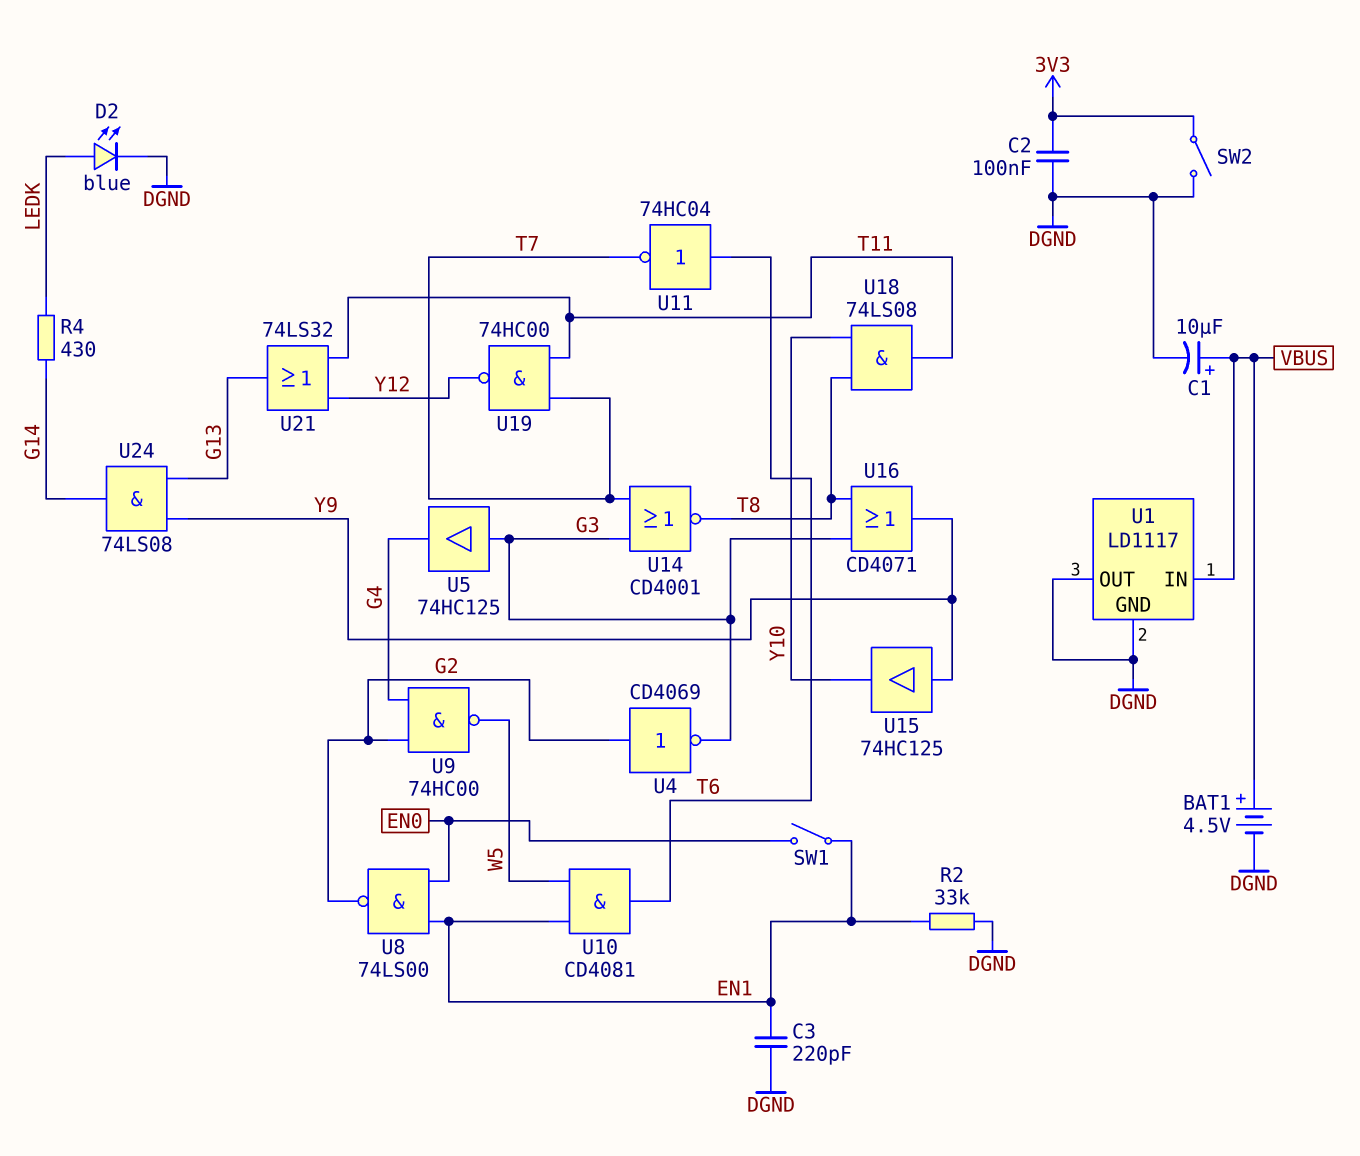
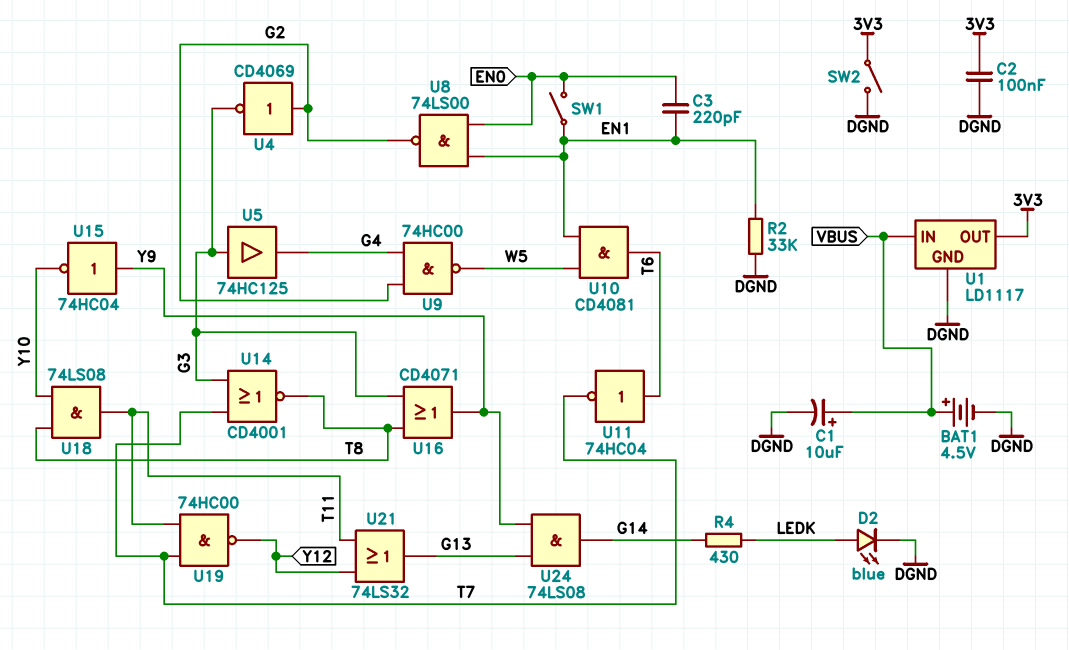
C3: 220pF (DGND, EN1) -> 220pF (EN0, EN1)
U1 pin OUT: DGND -> 3V3
U15: buffer 74HC125 (in Y9, out Y10) -> NOT 74HC04 (in Y9, out Y10)

